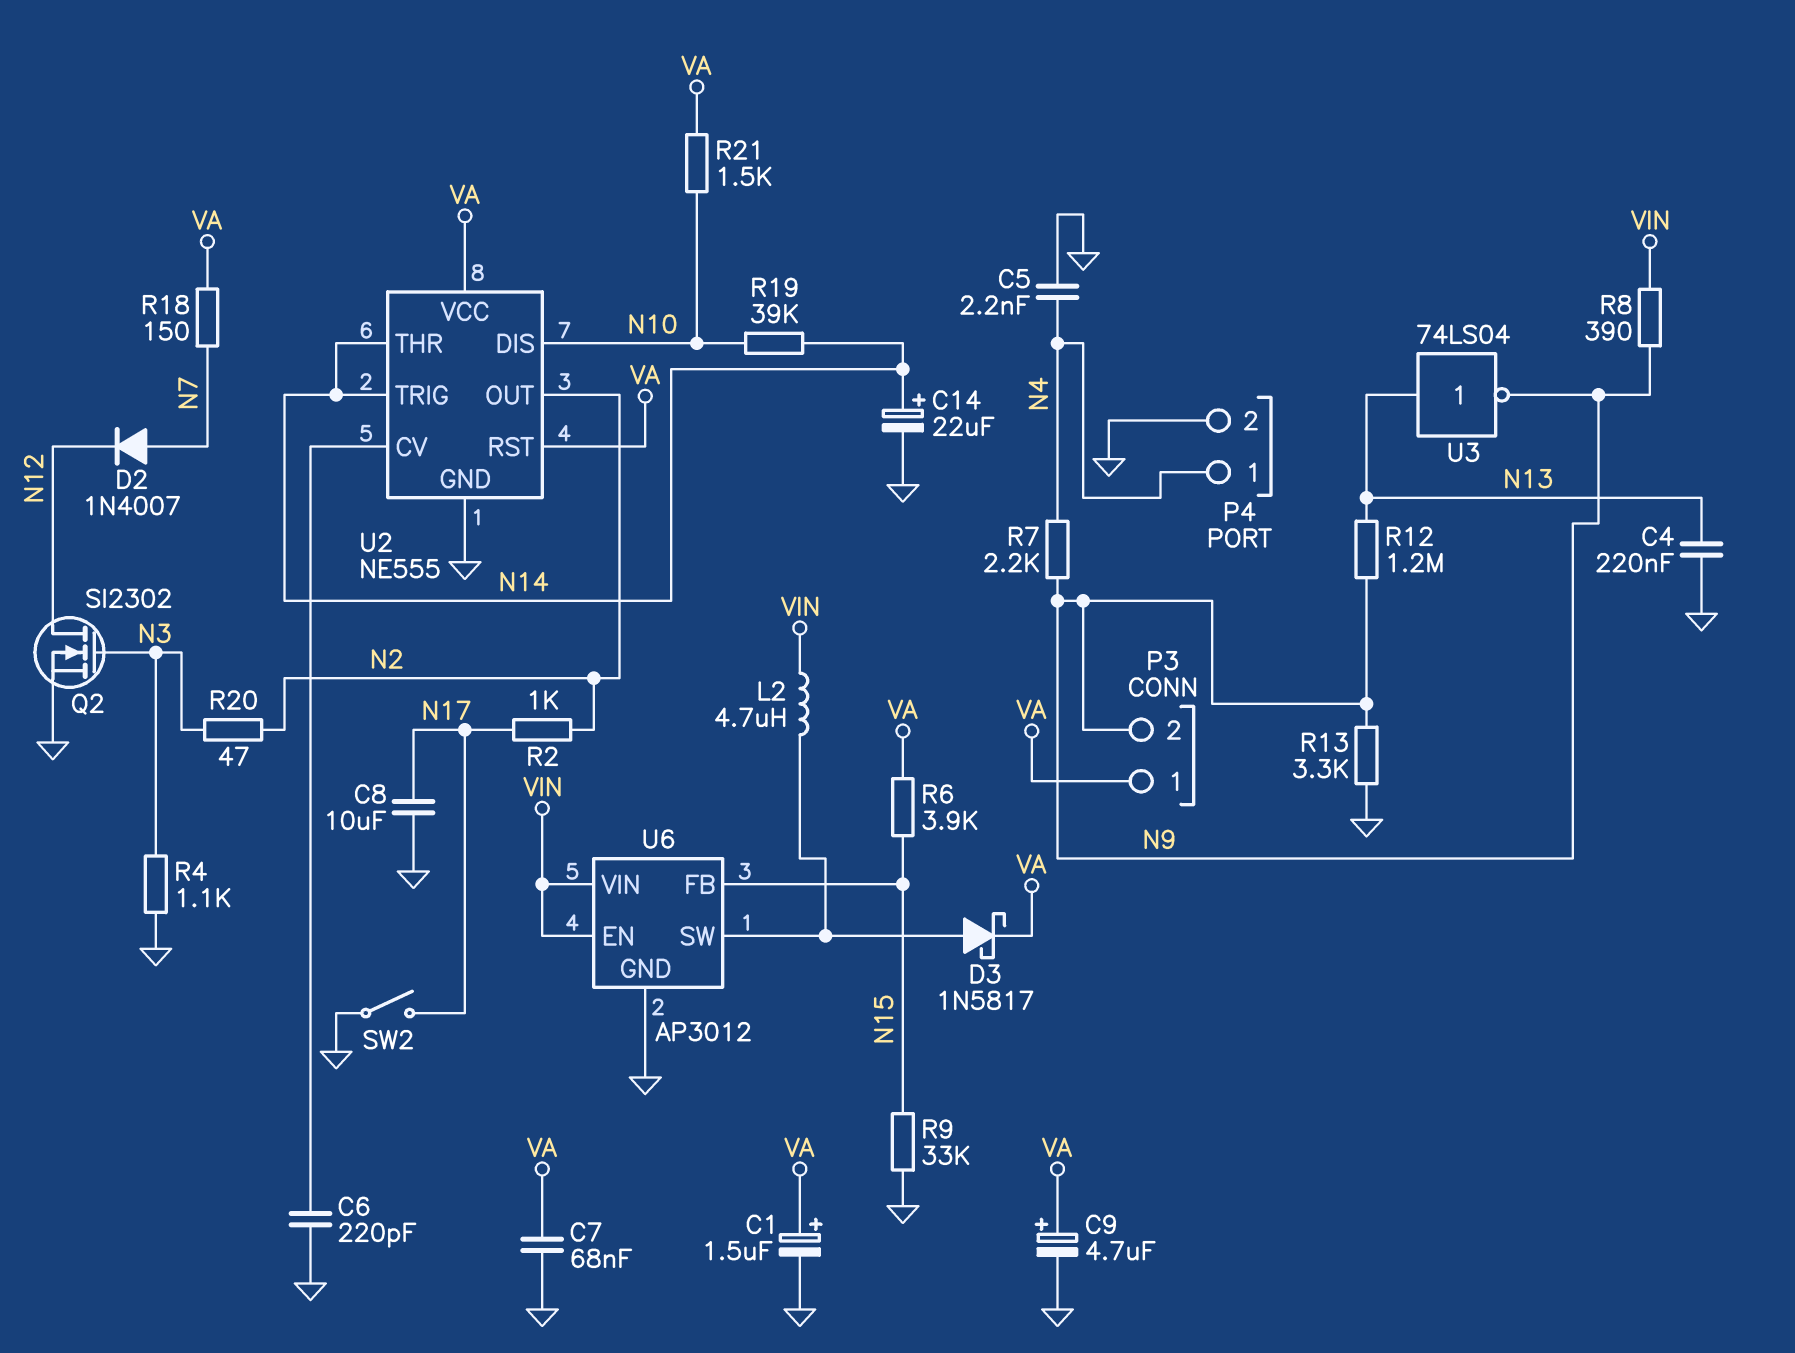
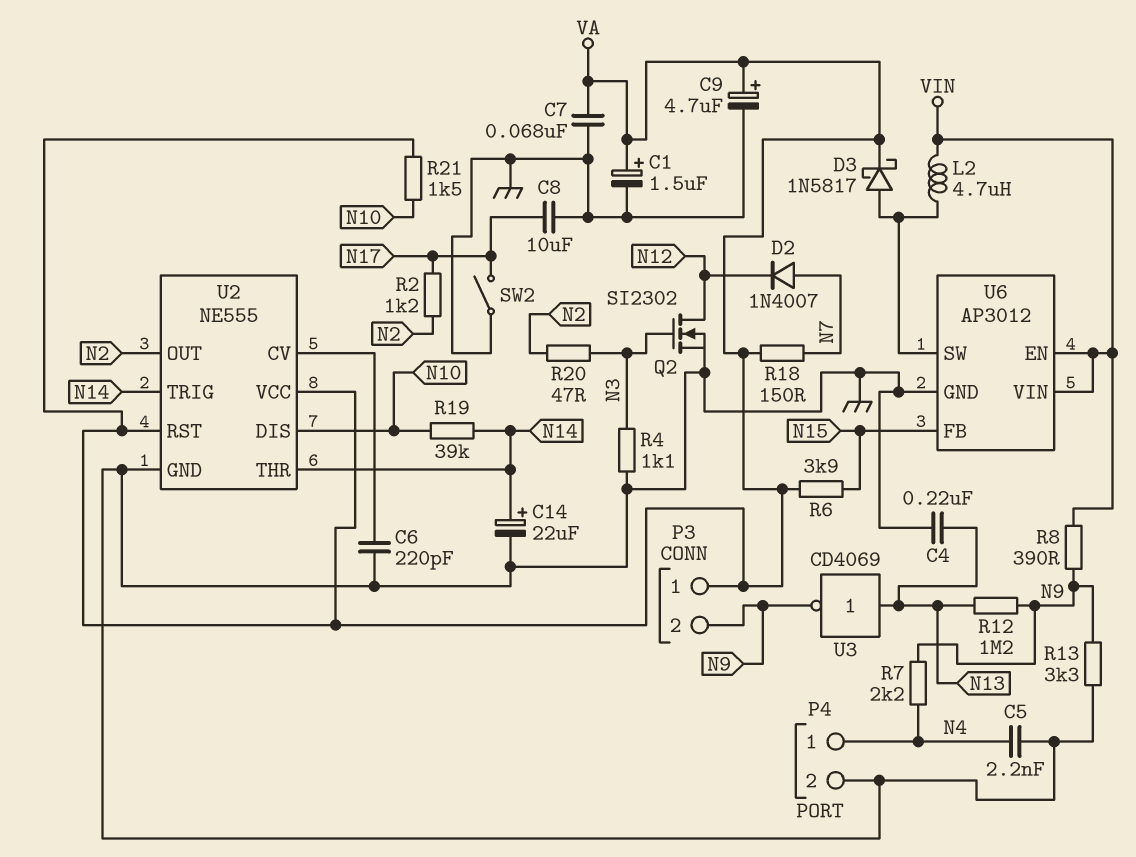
R2: 1k (N2, N17) -> 1.2k (N2, N17)
R9: 33k (GND, N15) -> none
U3: NOT 74LS04 (in N13, out N9) -> NOT CD4069 (in N13, out N9)

